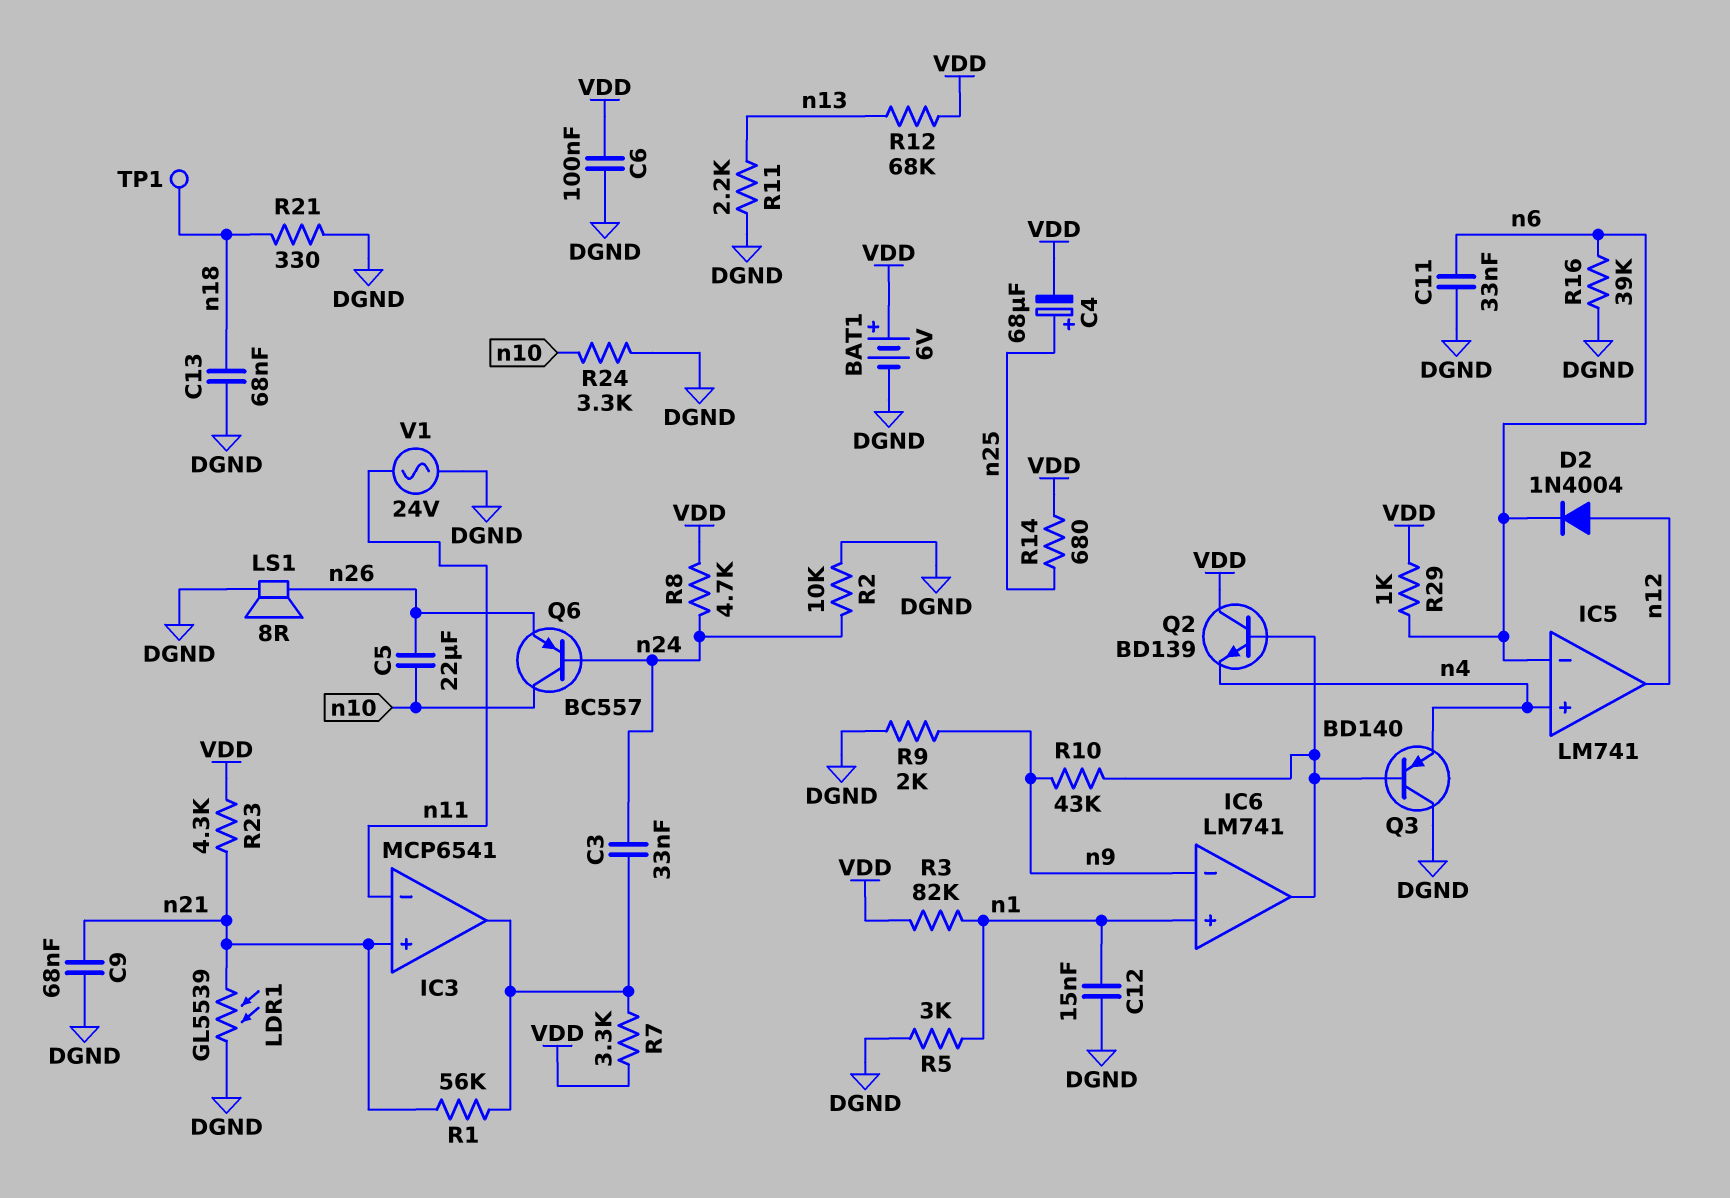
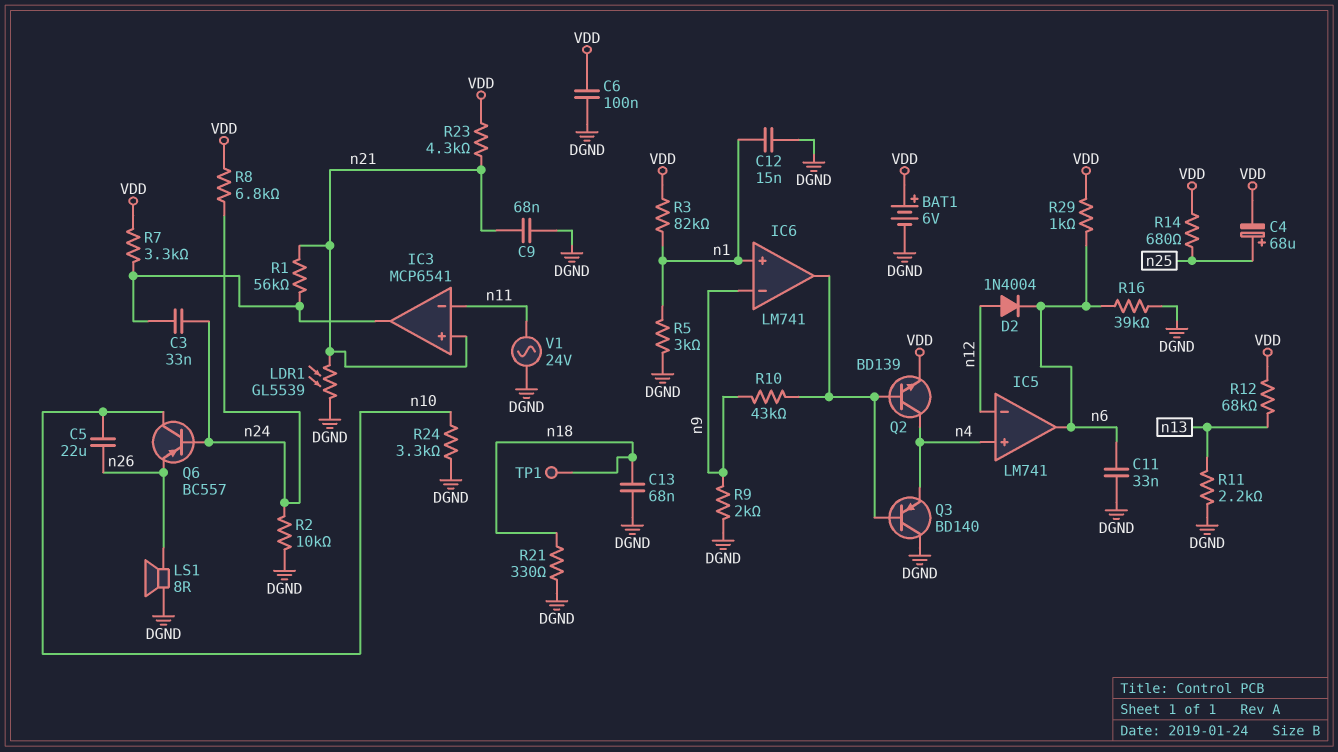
IC5 pin in-: n6 -> n12
IC5 pin out: n12 -> n6
Q2: NPN BD139 (B IC6/out, C VDD, E n4) -> NPN BD139 (B IC6/out, C n4, E VDD)
R8: 4.7k (VDD, n24) -> 6.8k (VDD, n24)

